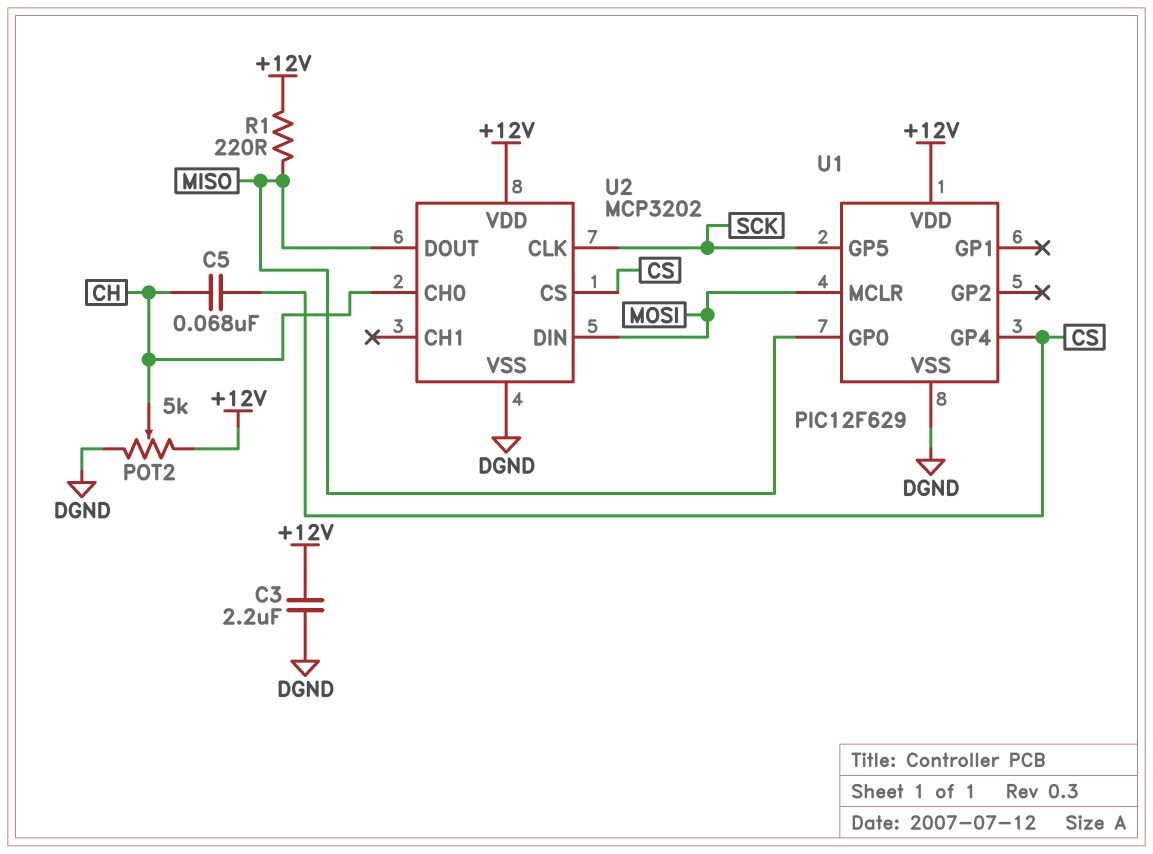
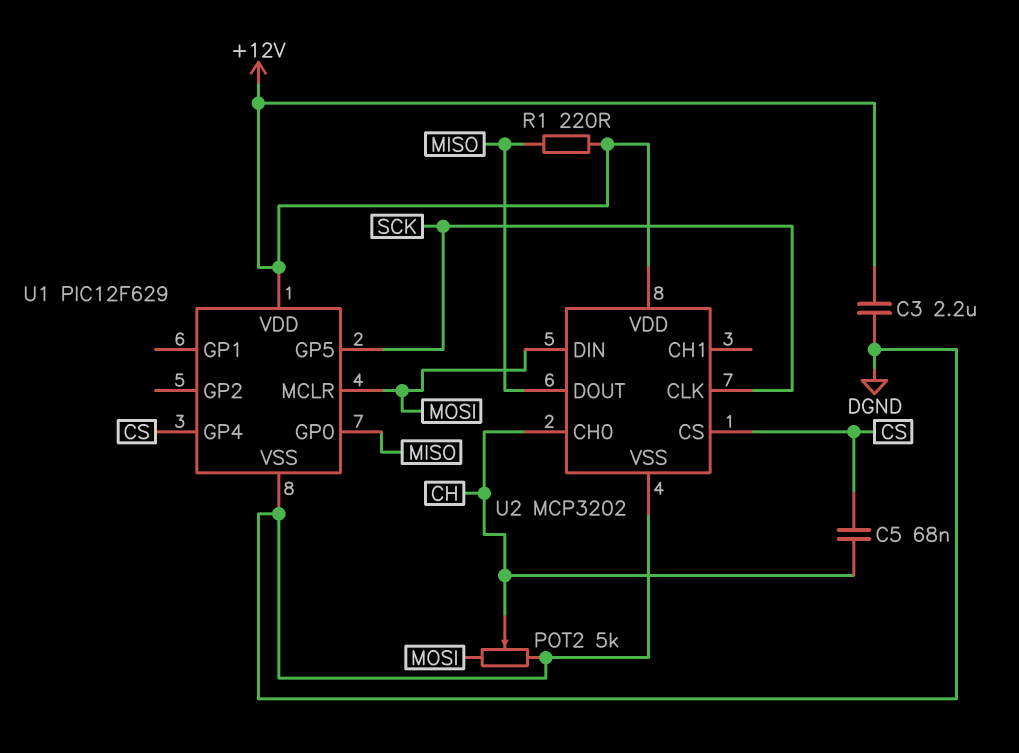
POT2: 5k (+12V, DGND, wiper CH) -> 5k (DGND, MOSI, wiper CH)

